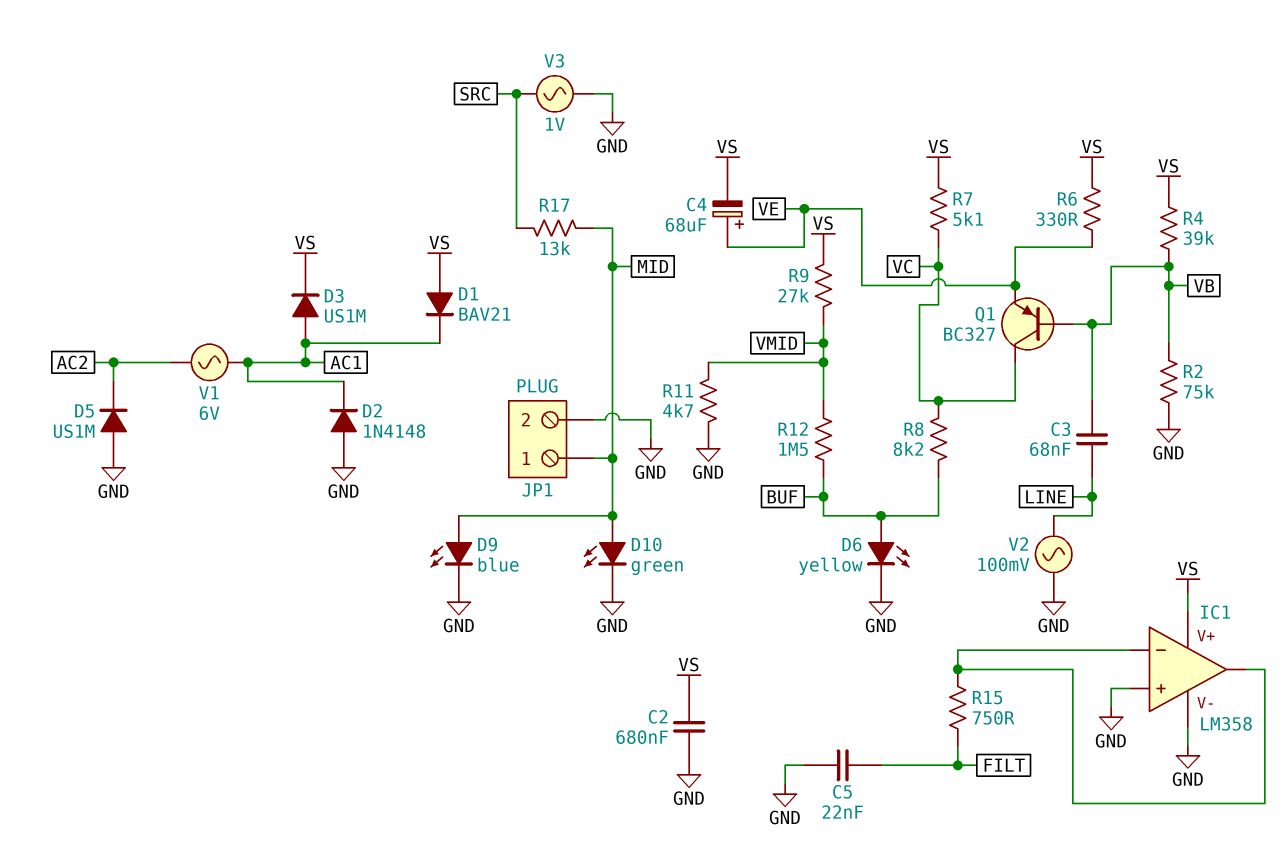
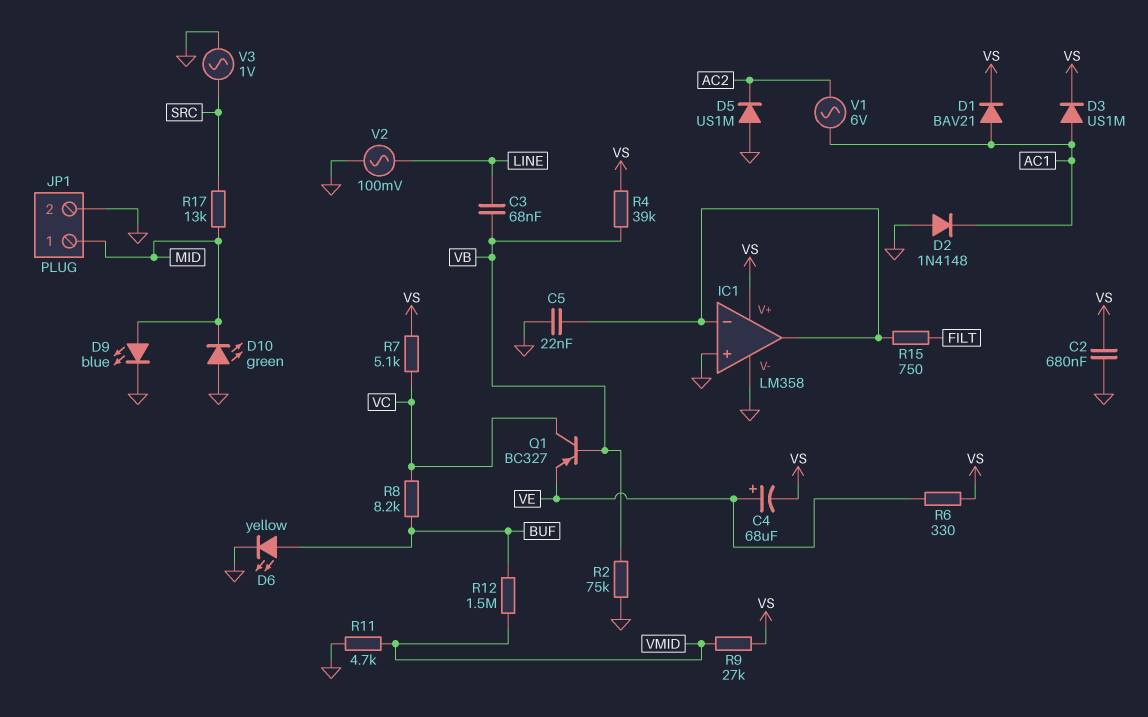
C5: 22nF (FILT, GND) -> 22nF (GND, IC1/in-)
D1: diode BAV21 (A VS, K AC1) -> diode BAV21 (A AC1, K VS)
D10: LED green (A MID, K GND) -> LED green (A GND, K MID)

